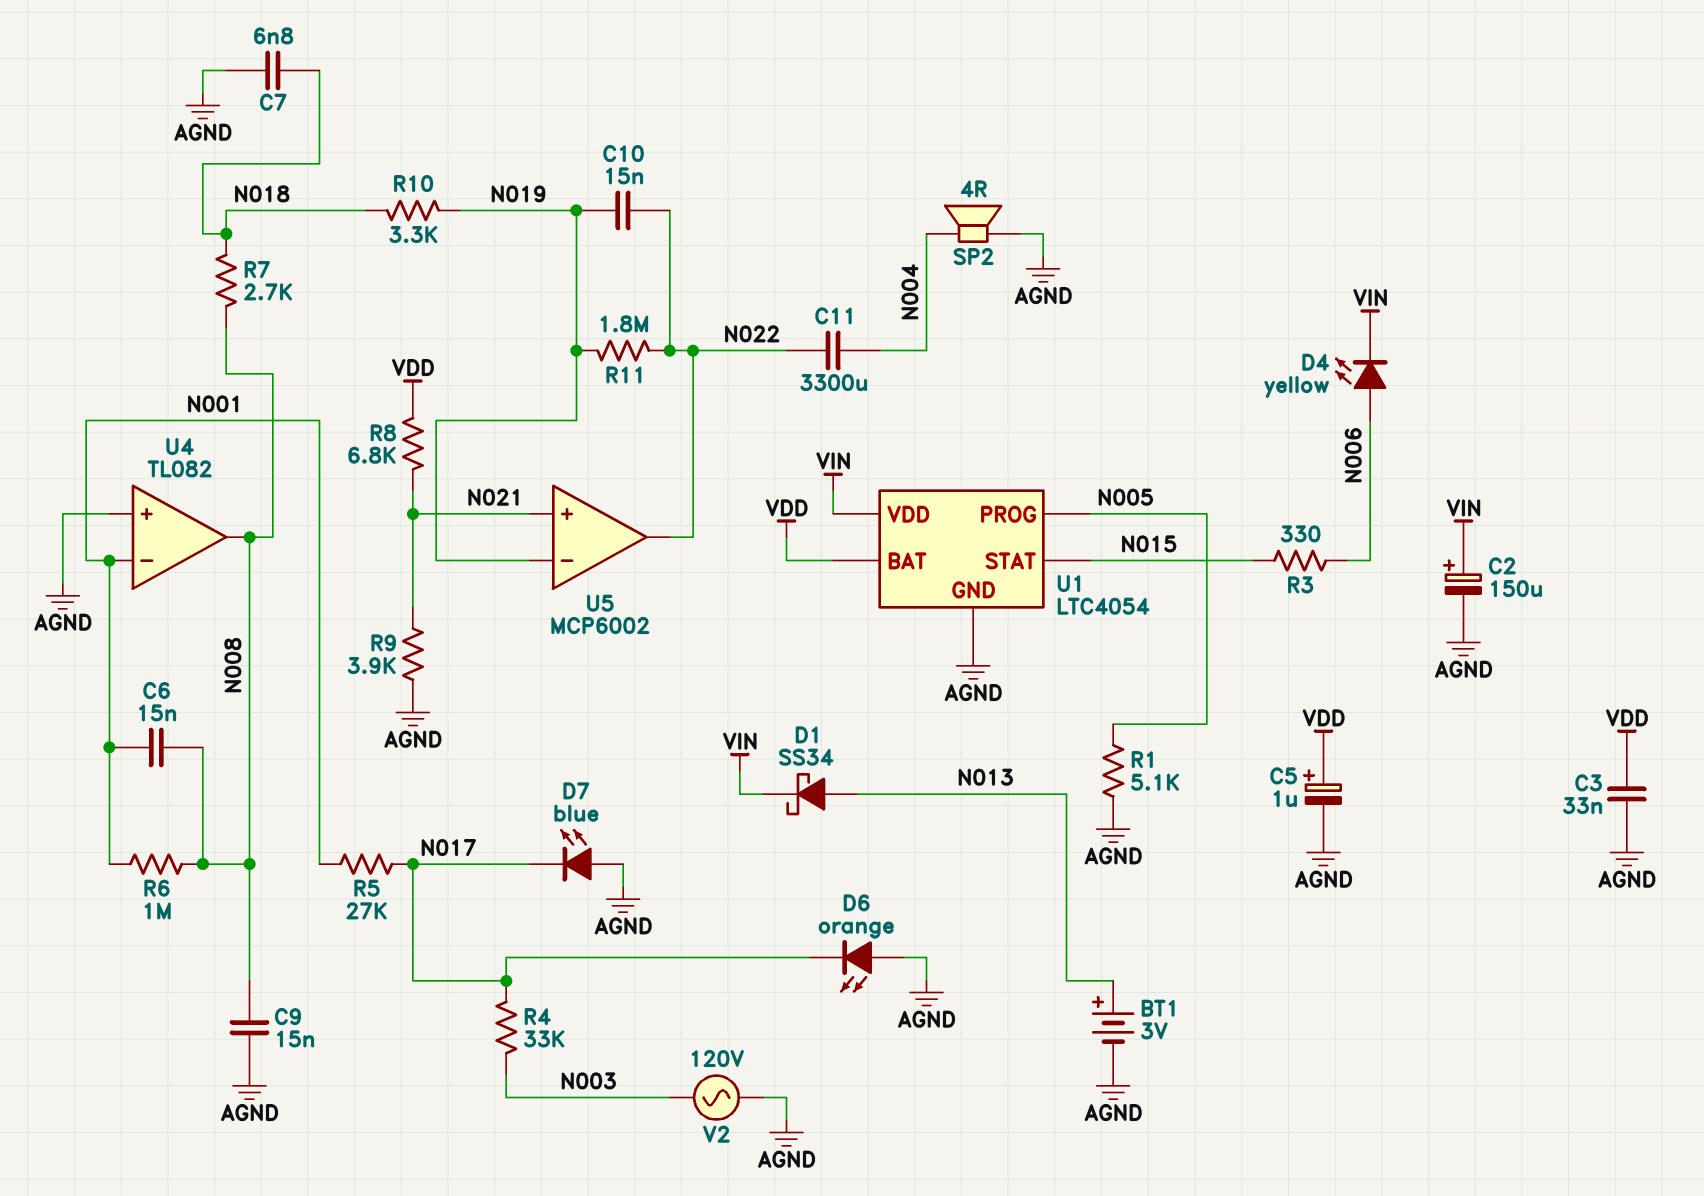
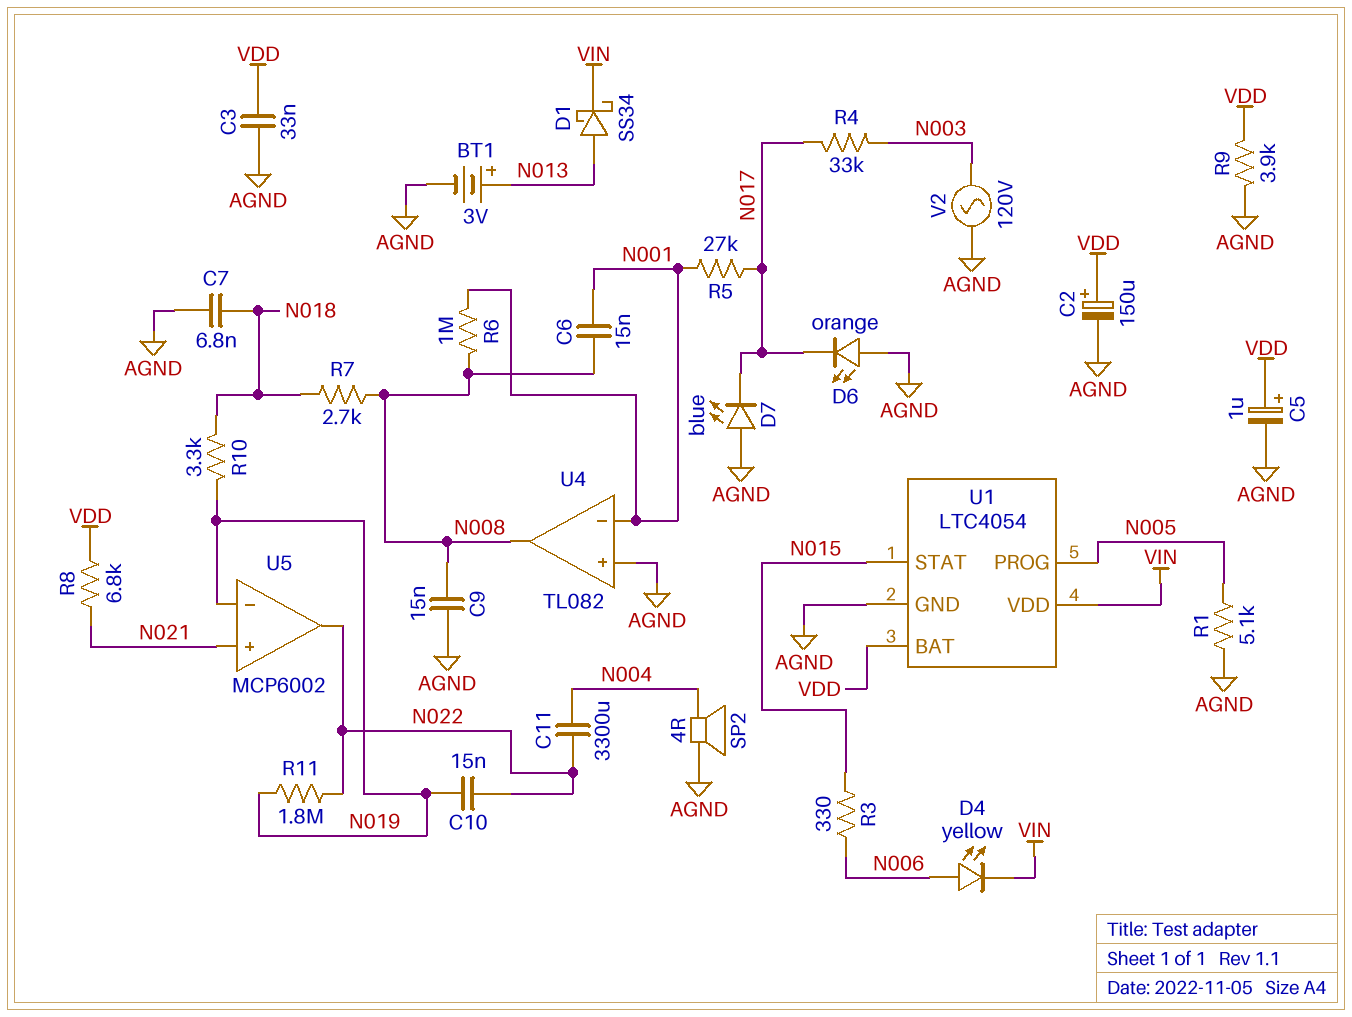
C2: 150uF (plus VIN, minus AGND) -> 150uF (plus VDD, minus AGND)
R9: 3.9k (AGND, N021) -> 3.9k (AGND, VDD)

